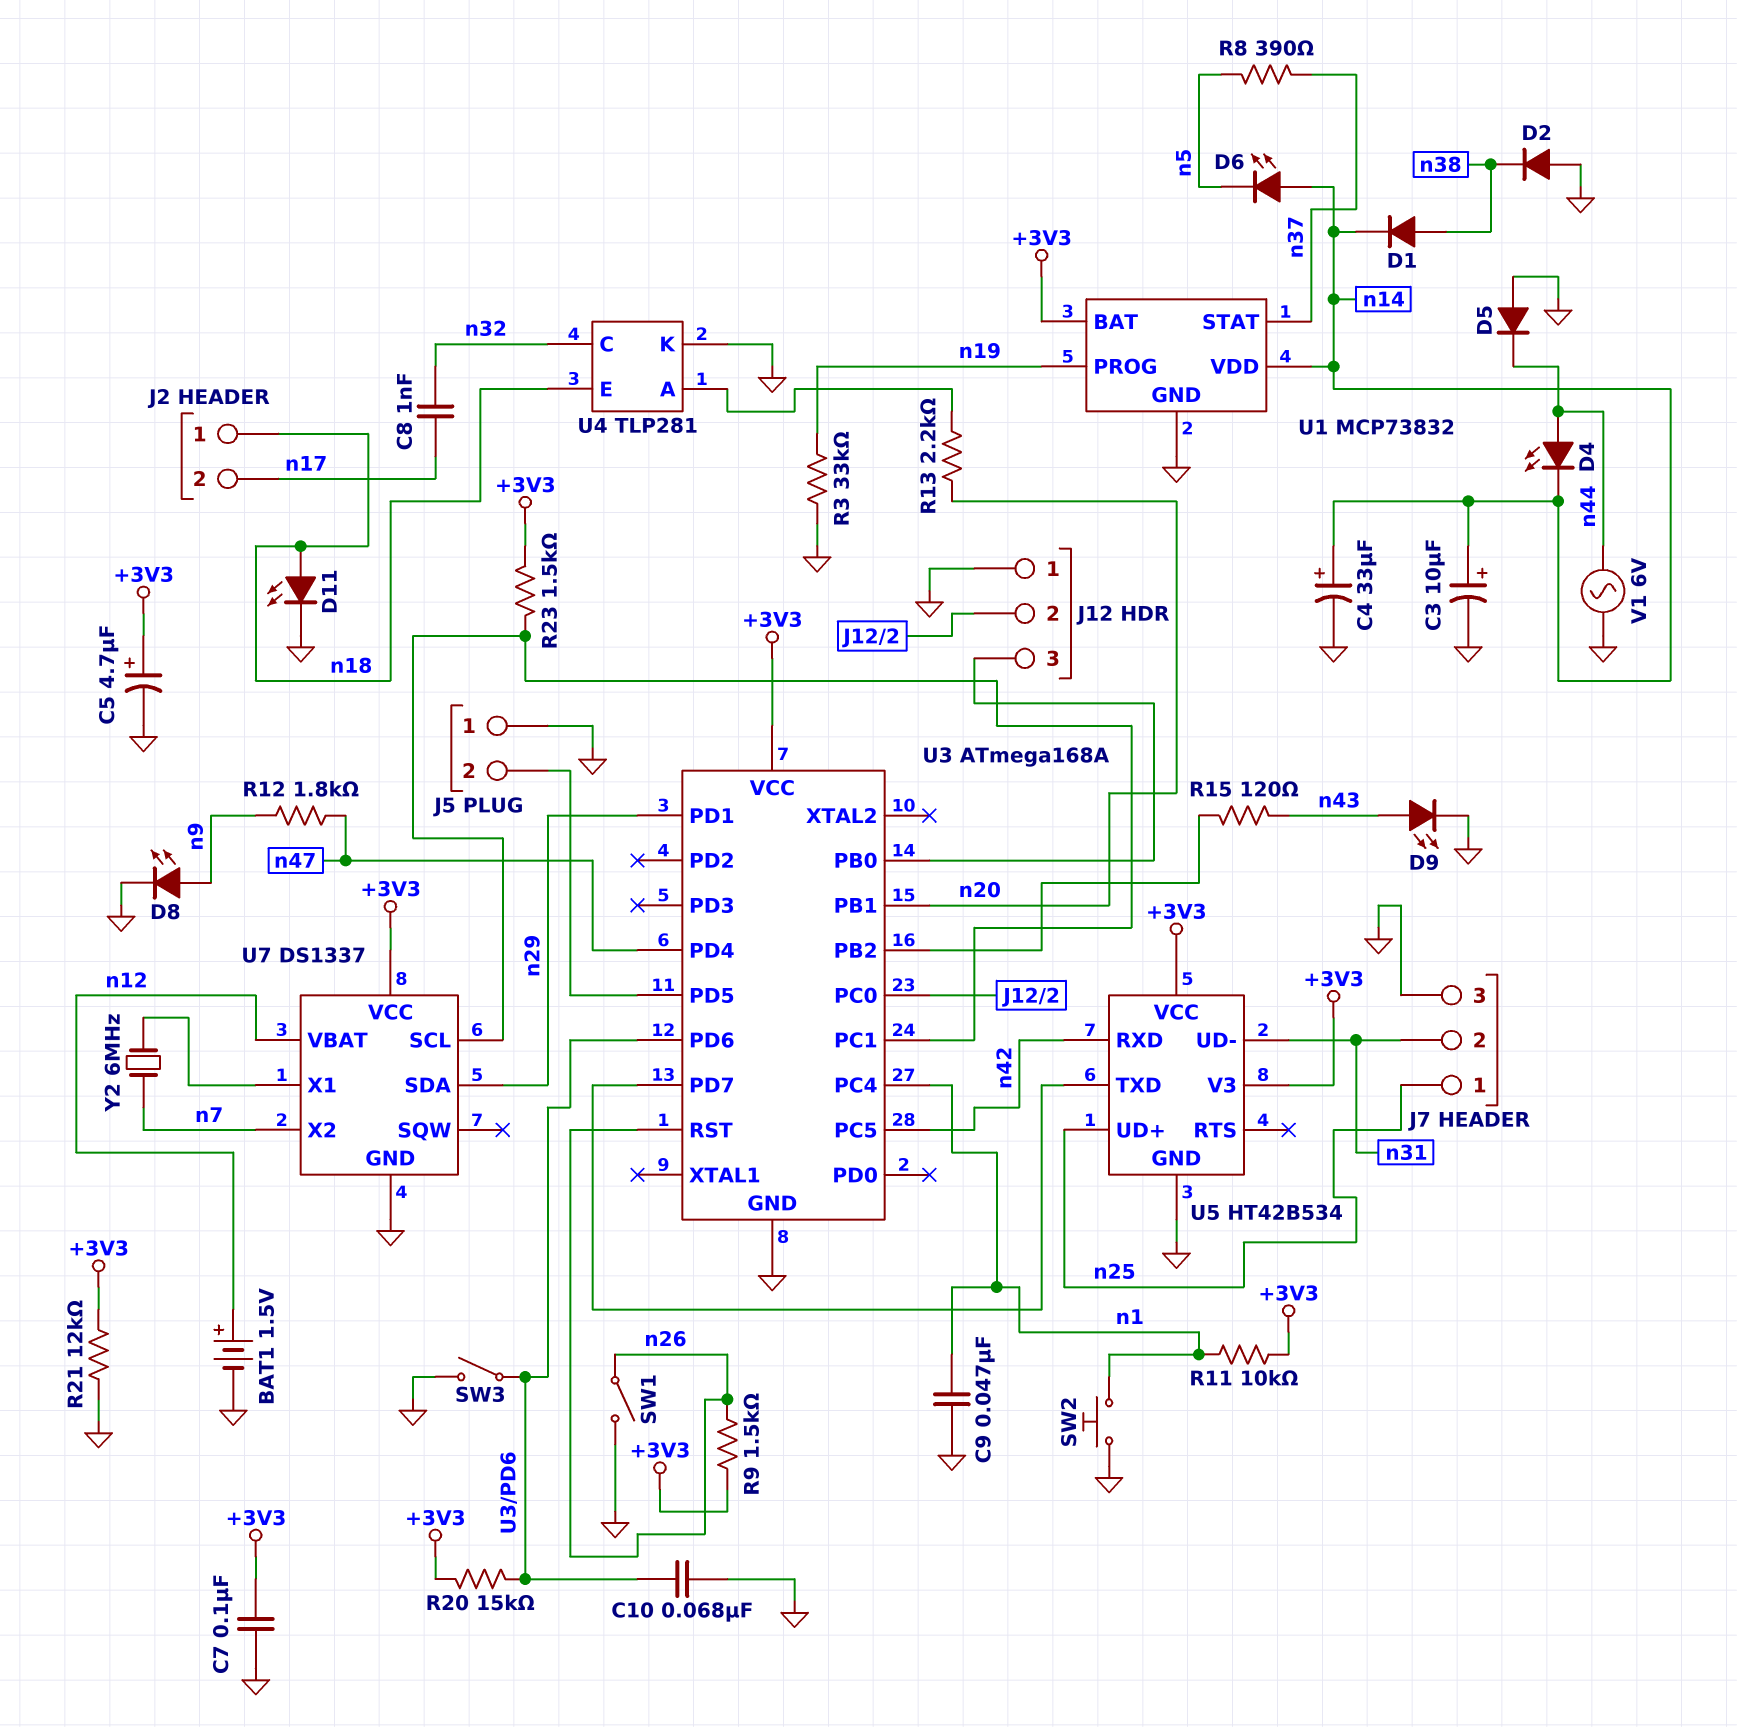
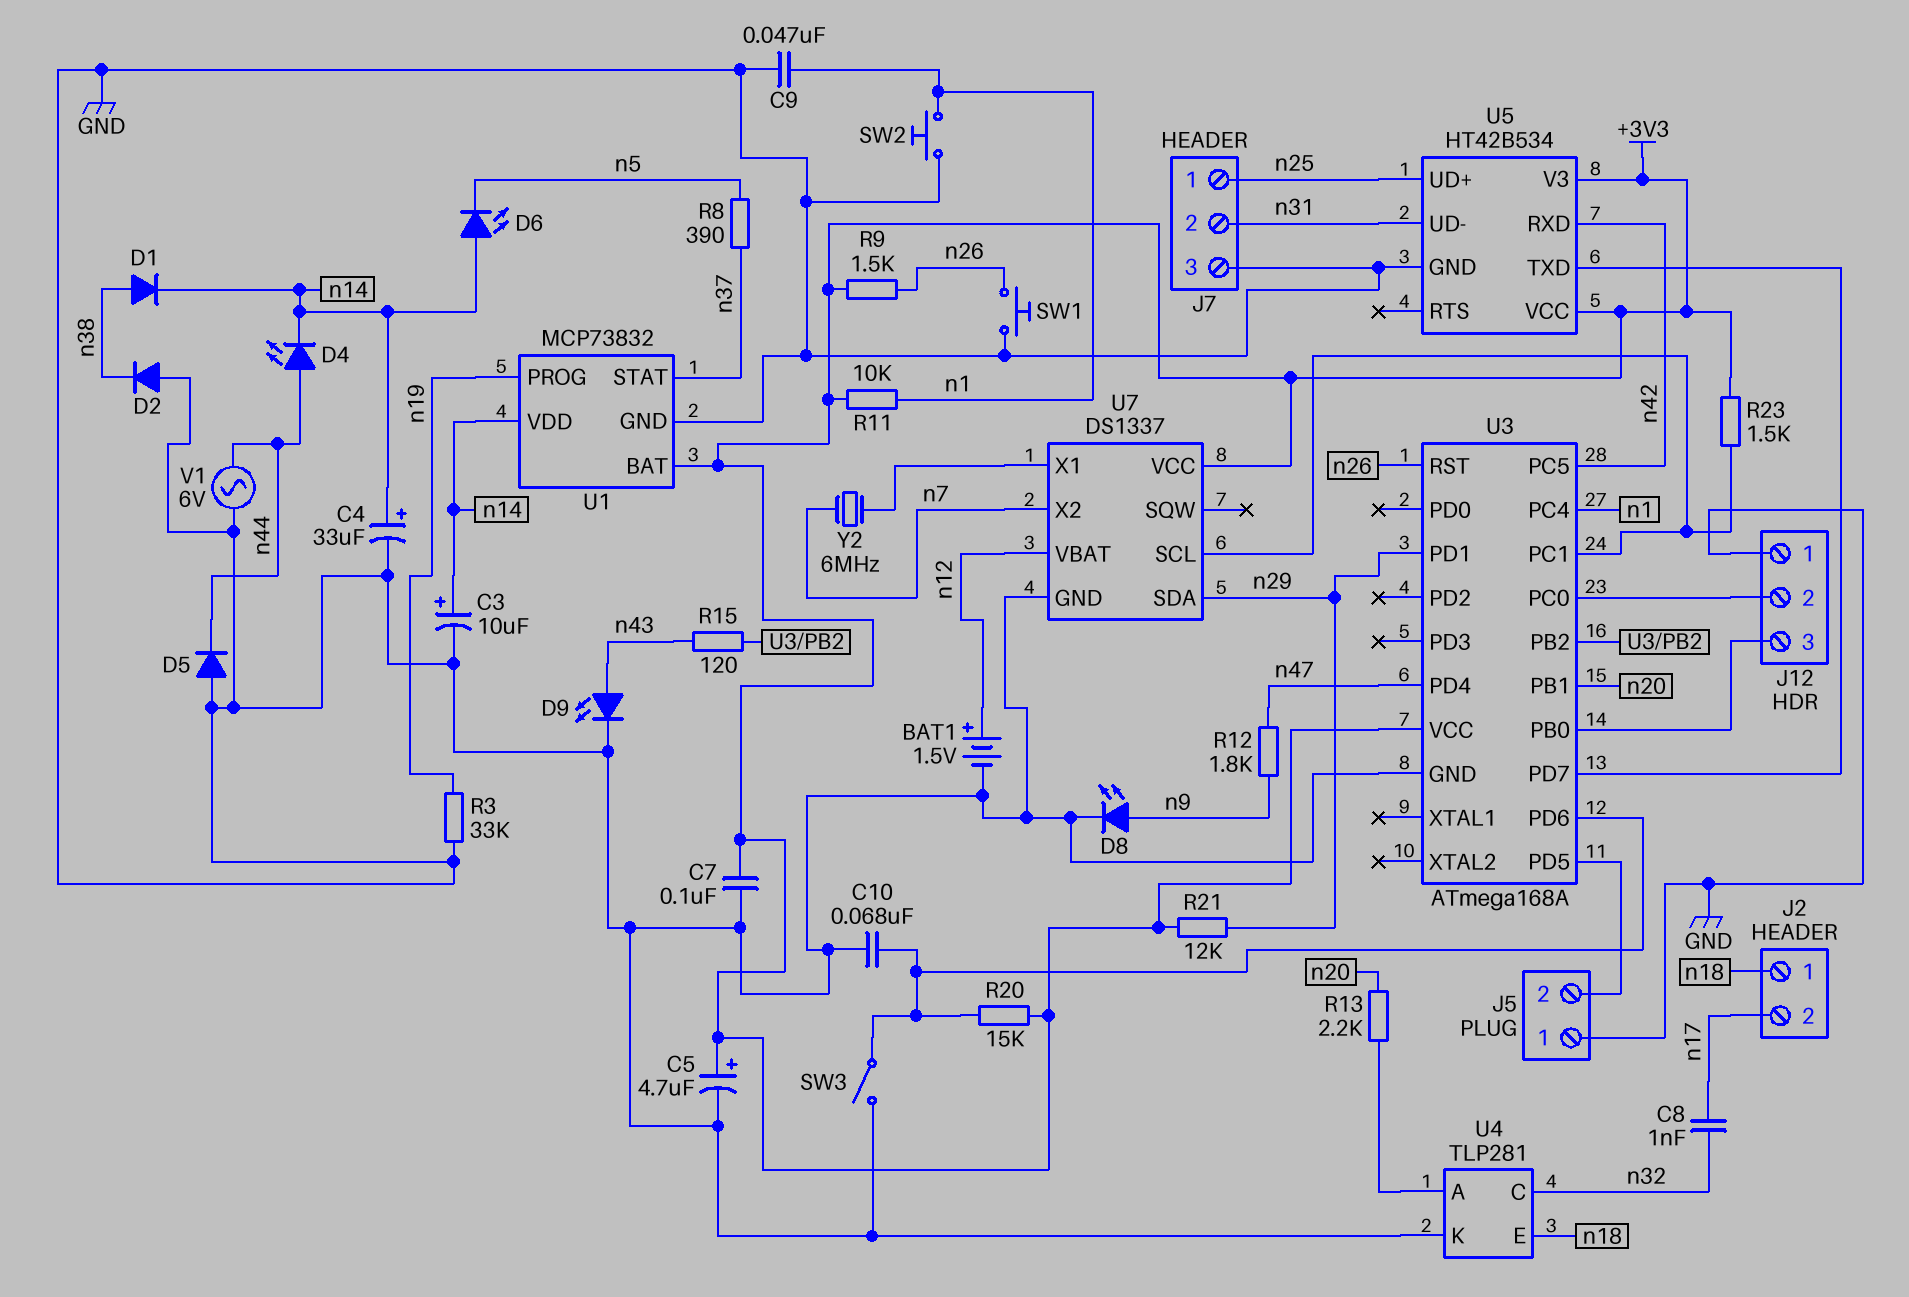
D11: LED (A n18, K GND) -> none
R21: 12k (+3V3, GND) -> 12k (+3V3, n29)
SW1: switch (GND, n26) -> button (GND, n26)

